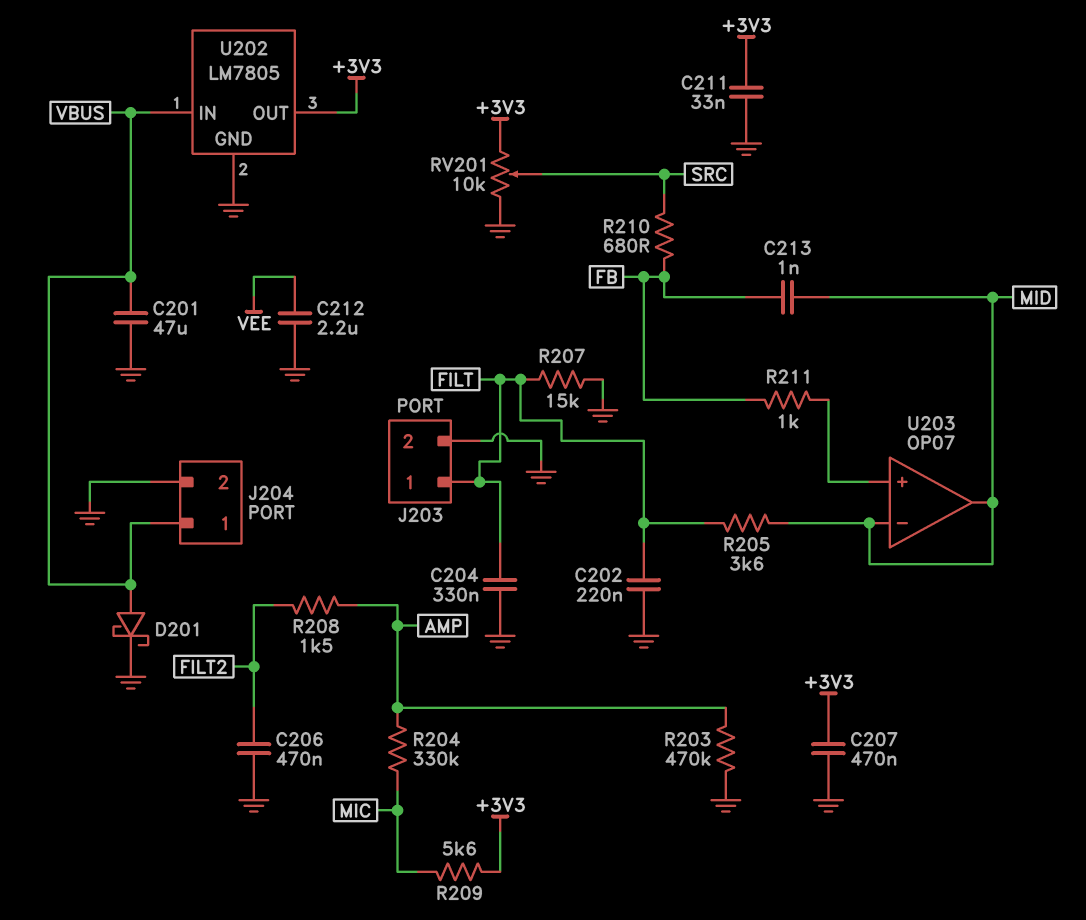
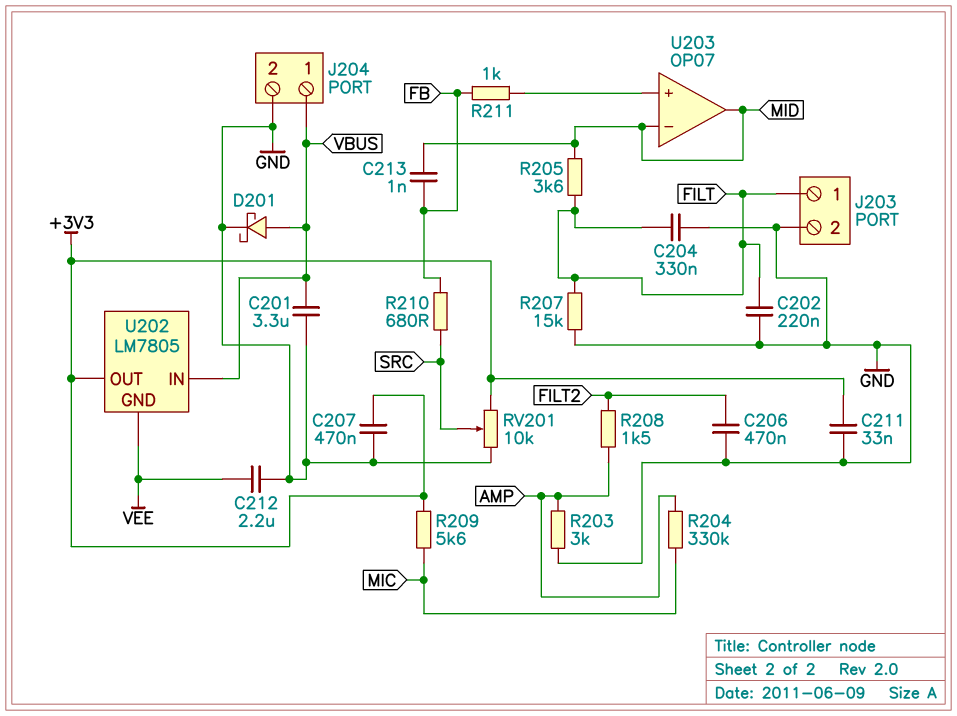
C201: 47uF (GND, VBUS) -> 3.3uF (GND, VBUS)
R203: 470k (AMP, GND) -> 3k (AMP, GND)
U202 pin GND: GND -> VEE

